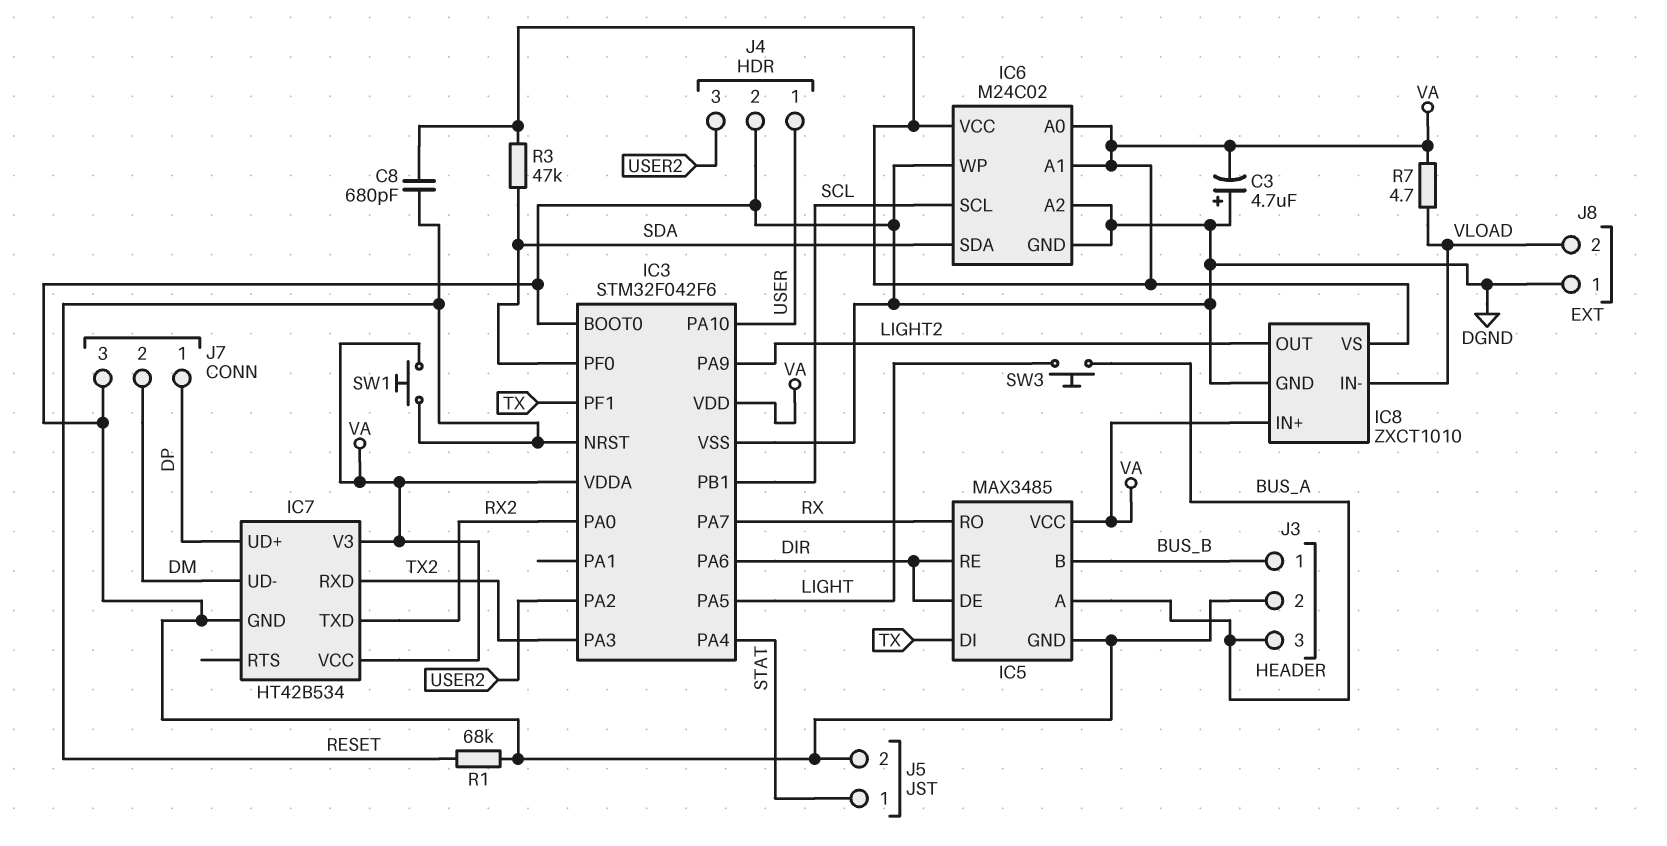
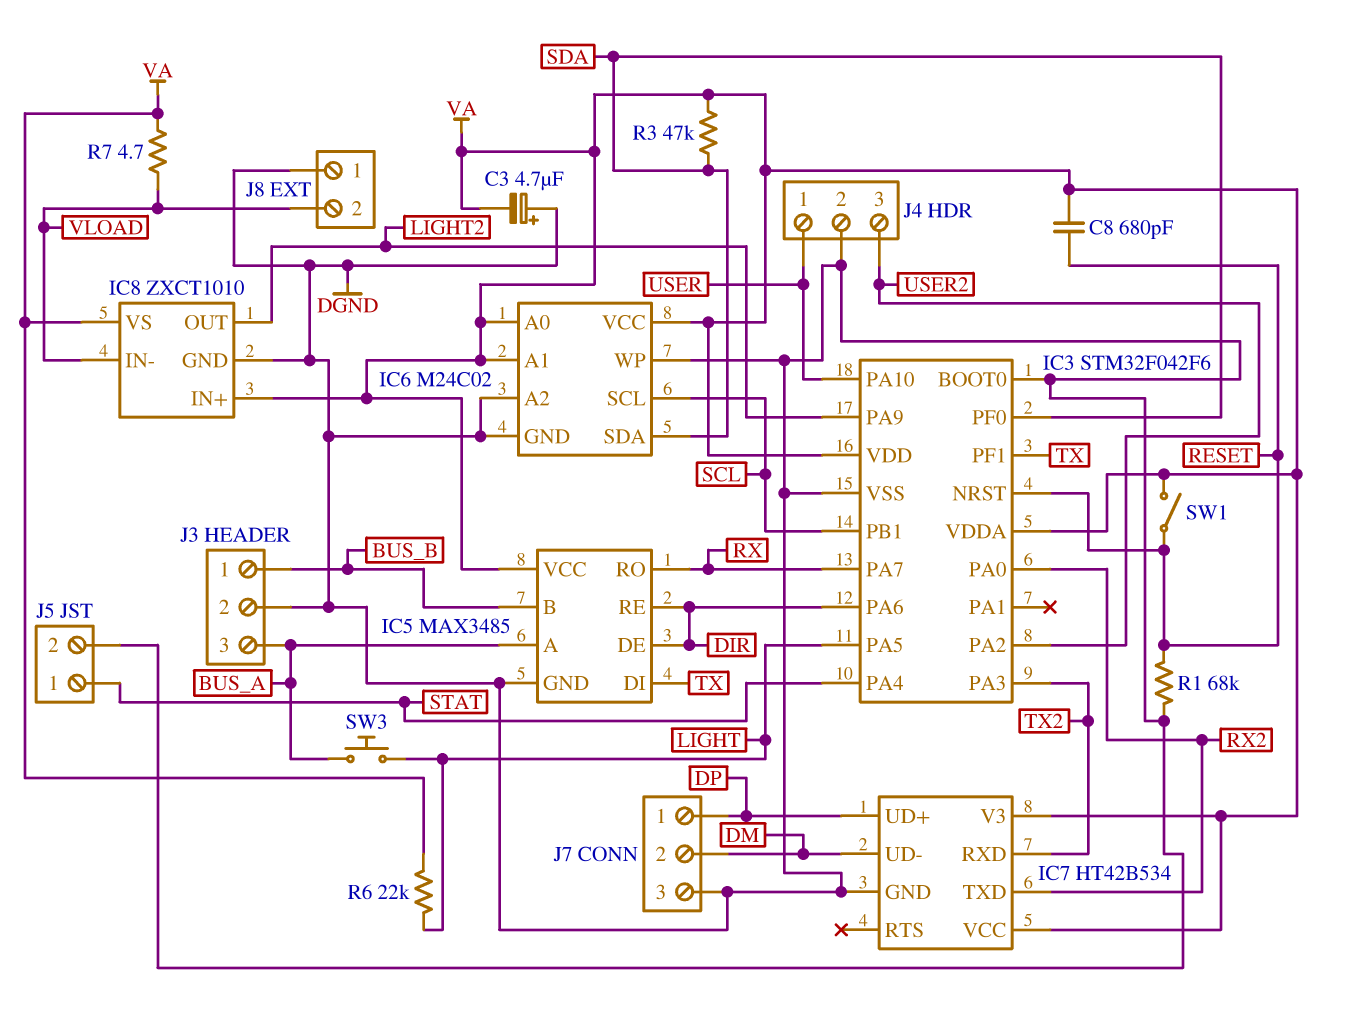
R6: none -> 22k (LIGHT, VA)
SW1: button (RESET, VA) -> switch (RESET, VA)

